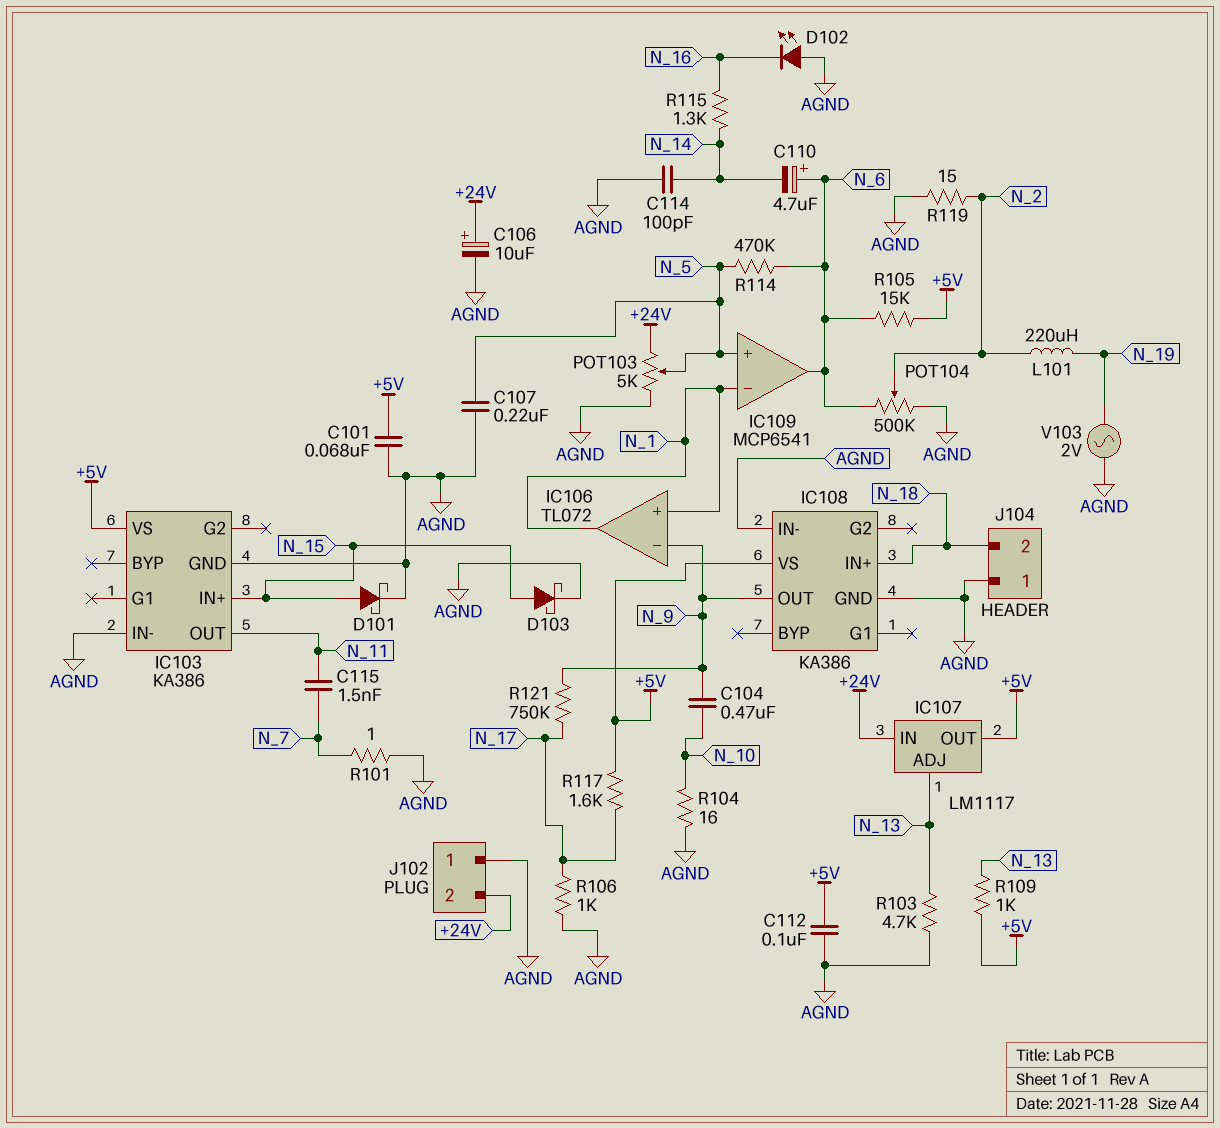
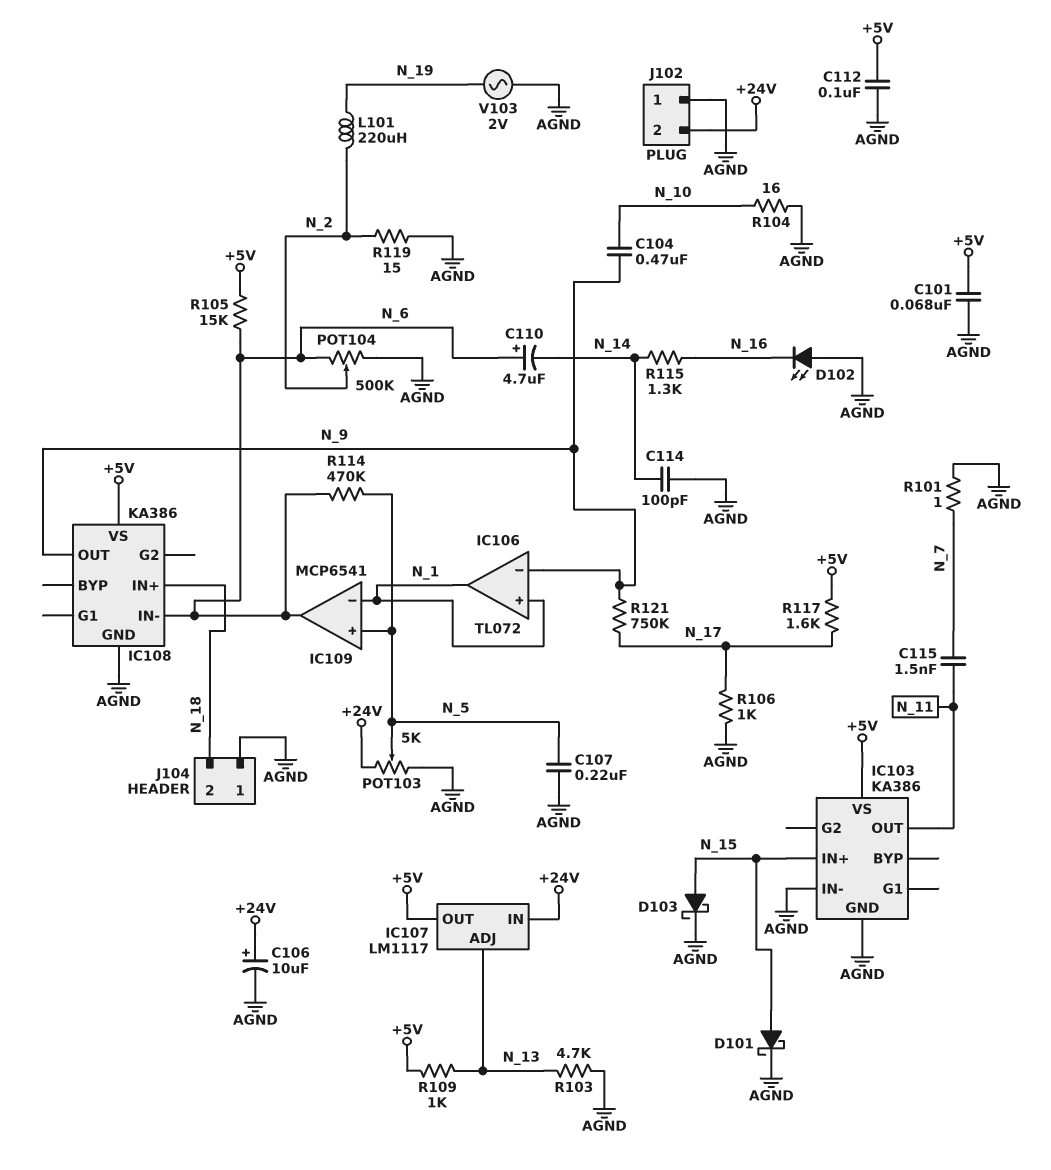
IC108 pin IN-: AGND -> N_6

